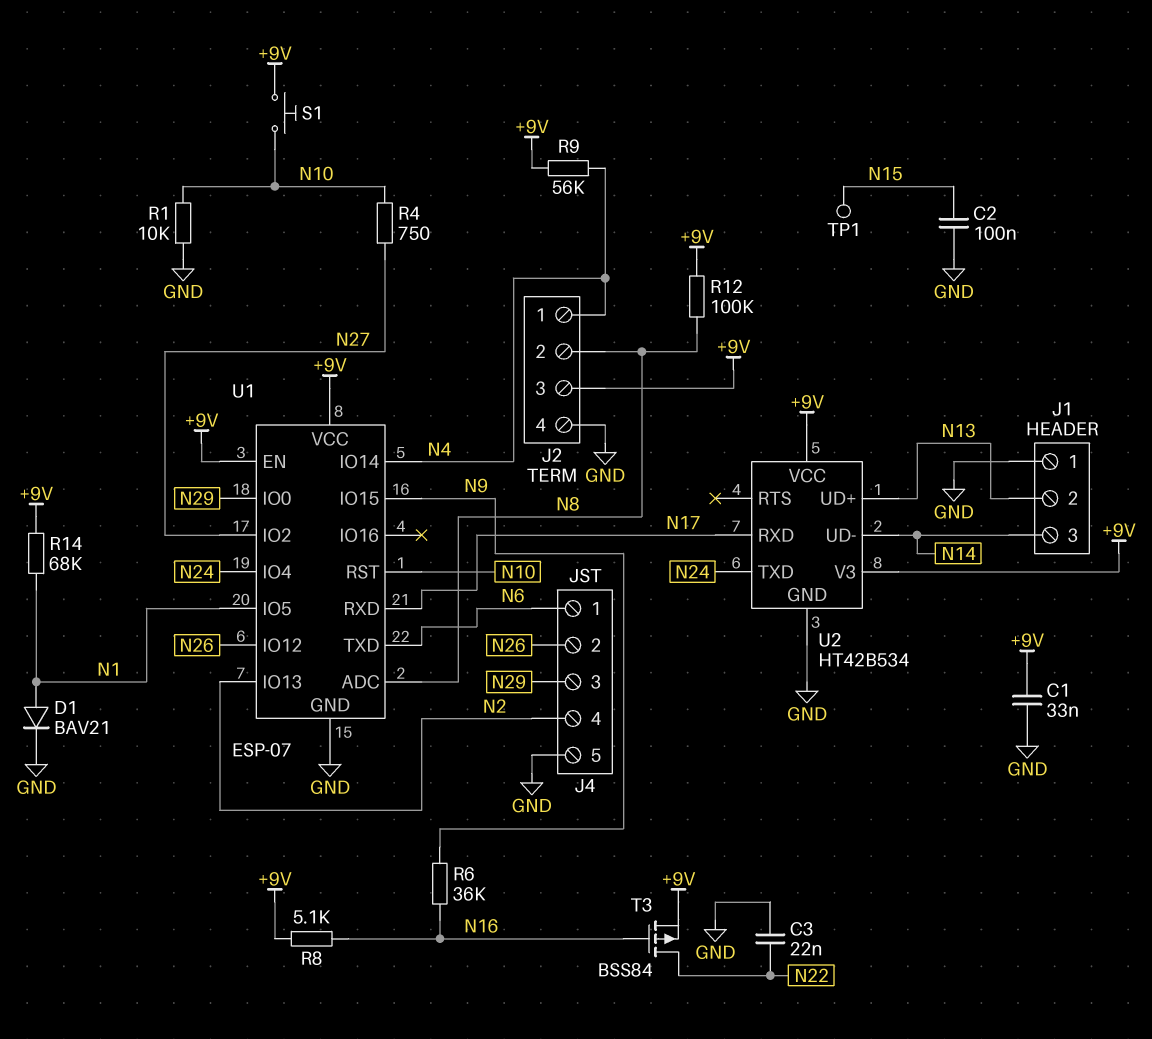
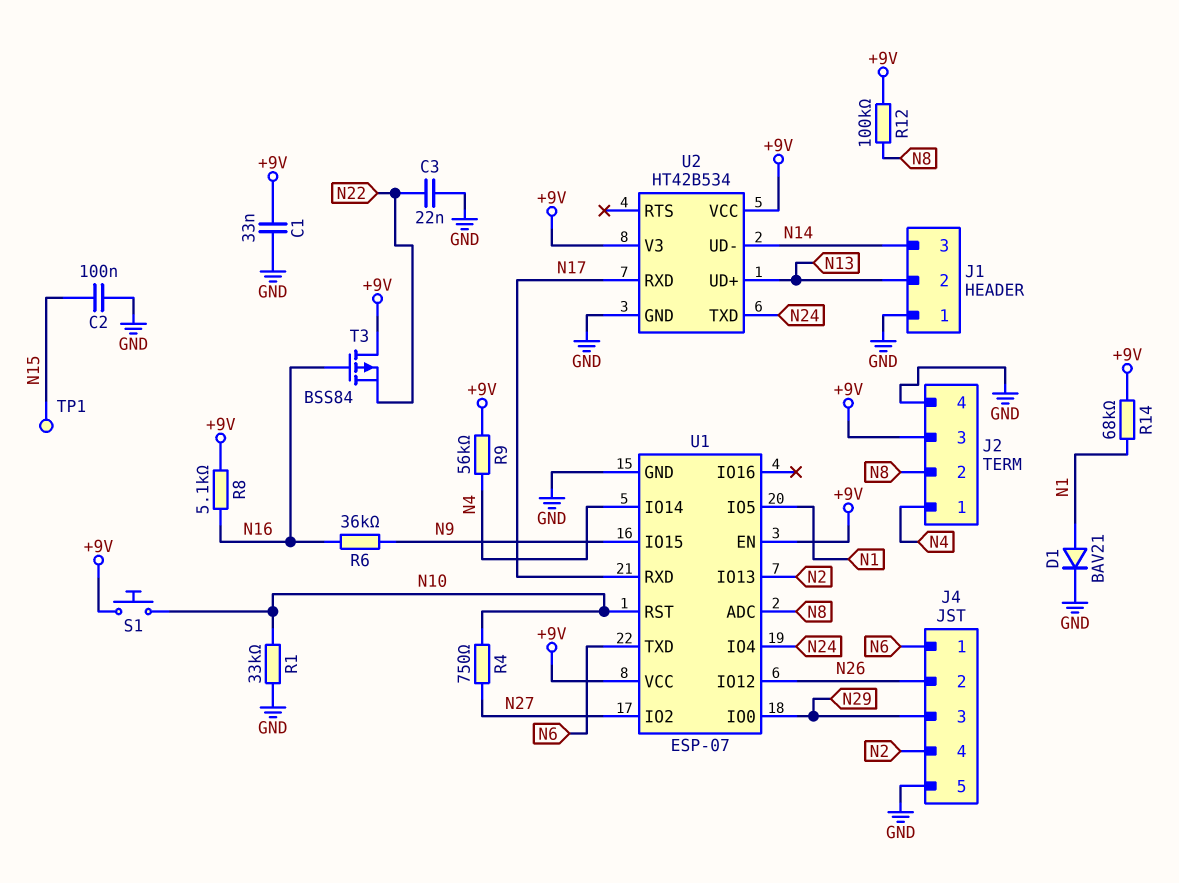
R1: 10k (GND, N10) -> 33k (GND, N10)
T3: PMOS BSS84 (G N16, D N22, S +9V) -> PMOS BSS84 (G N16, D +9V, S N22)

